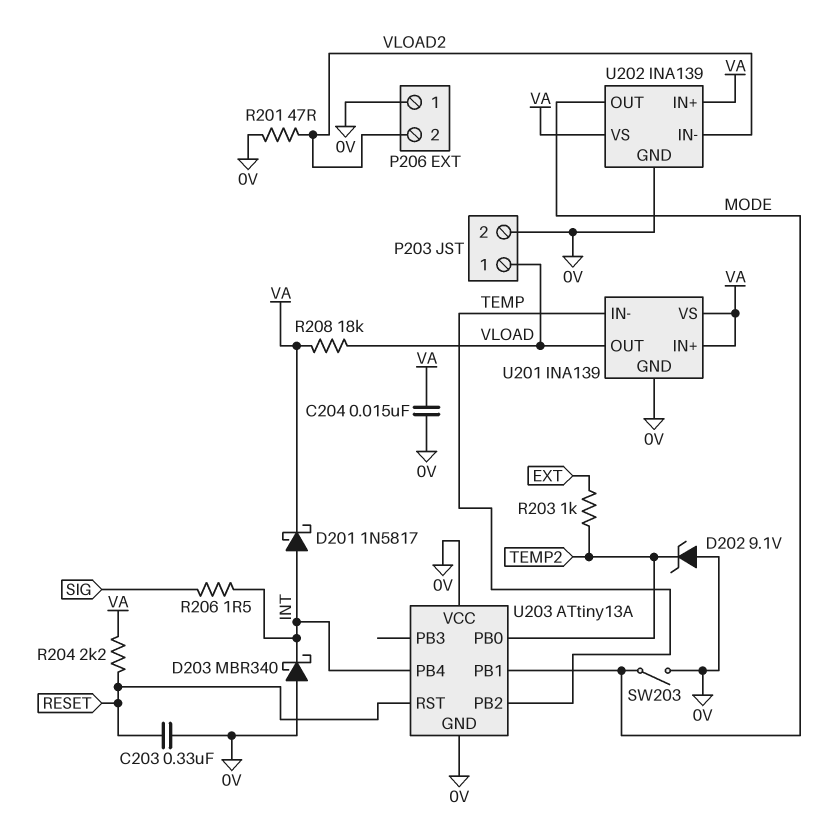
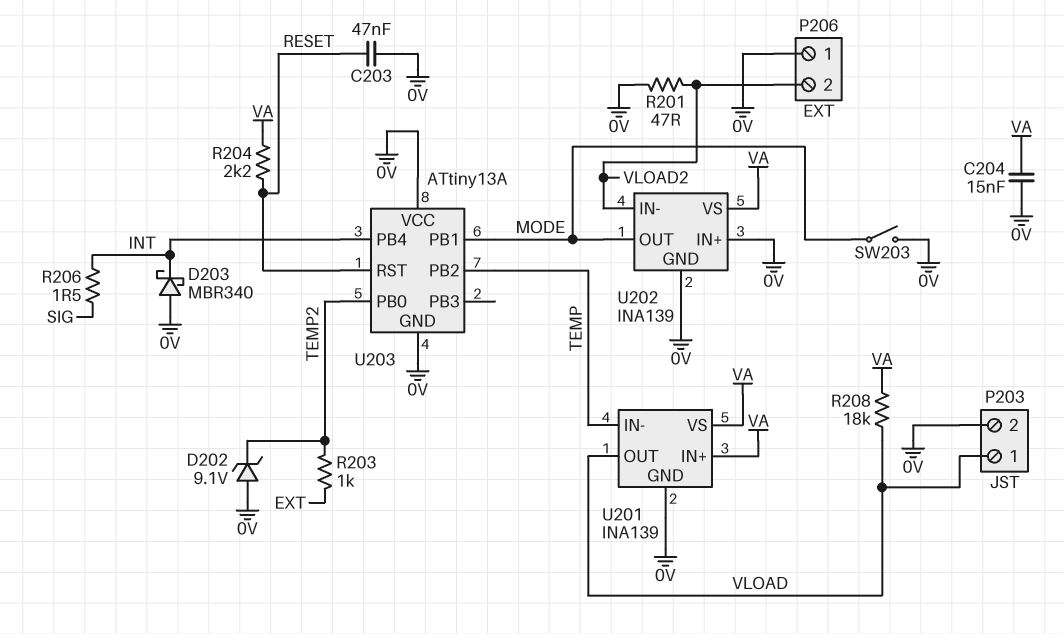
C203: 330nF (0V, RESET) -> 47nF (0V, RESET)
D201: schottky 1N5817 (A INT, K VA) -> none
U202 pin IN+: VA -> 0V

